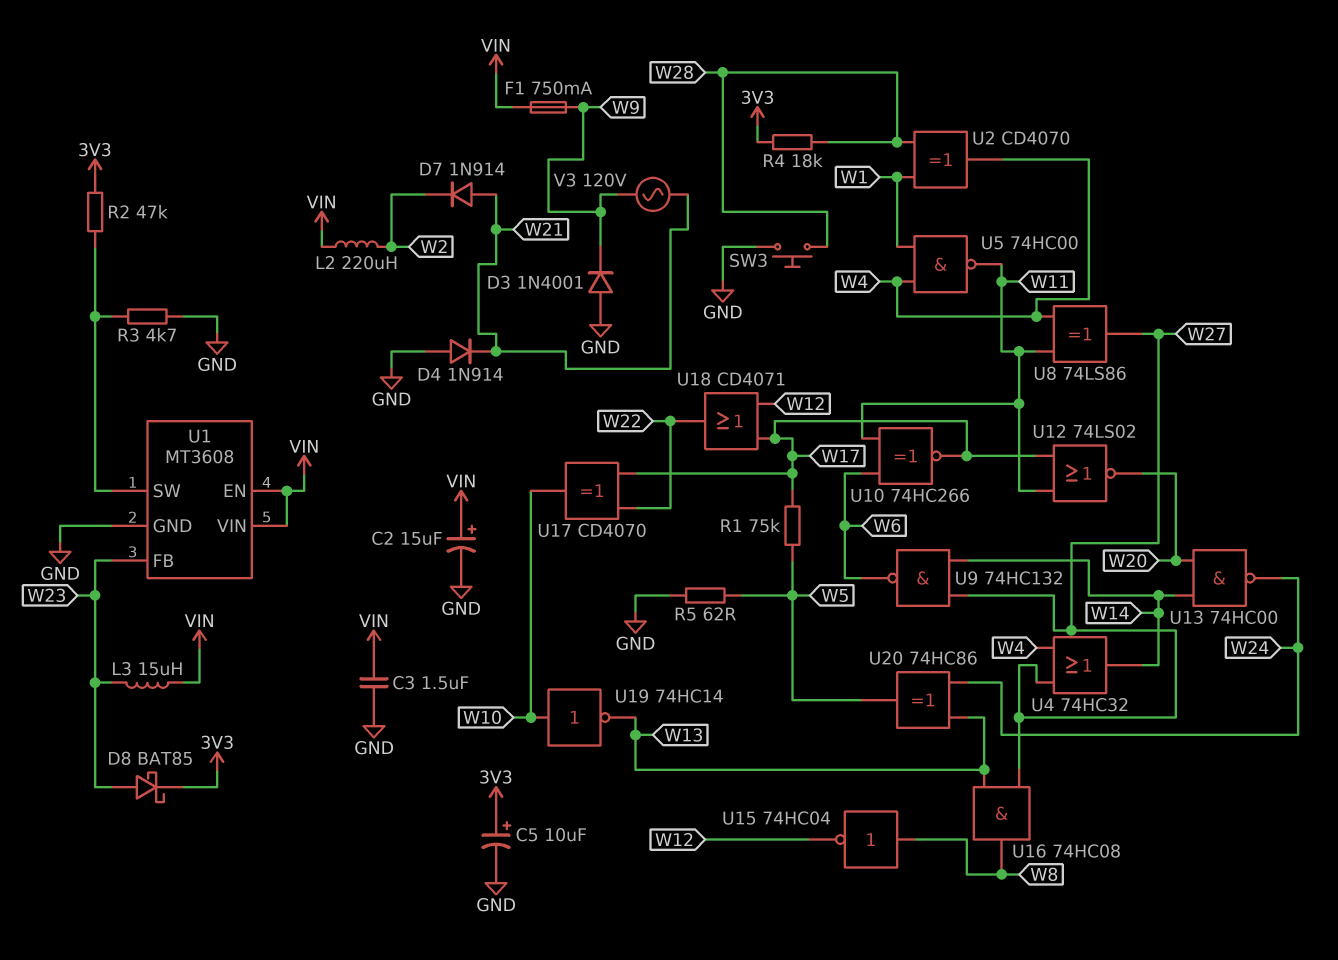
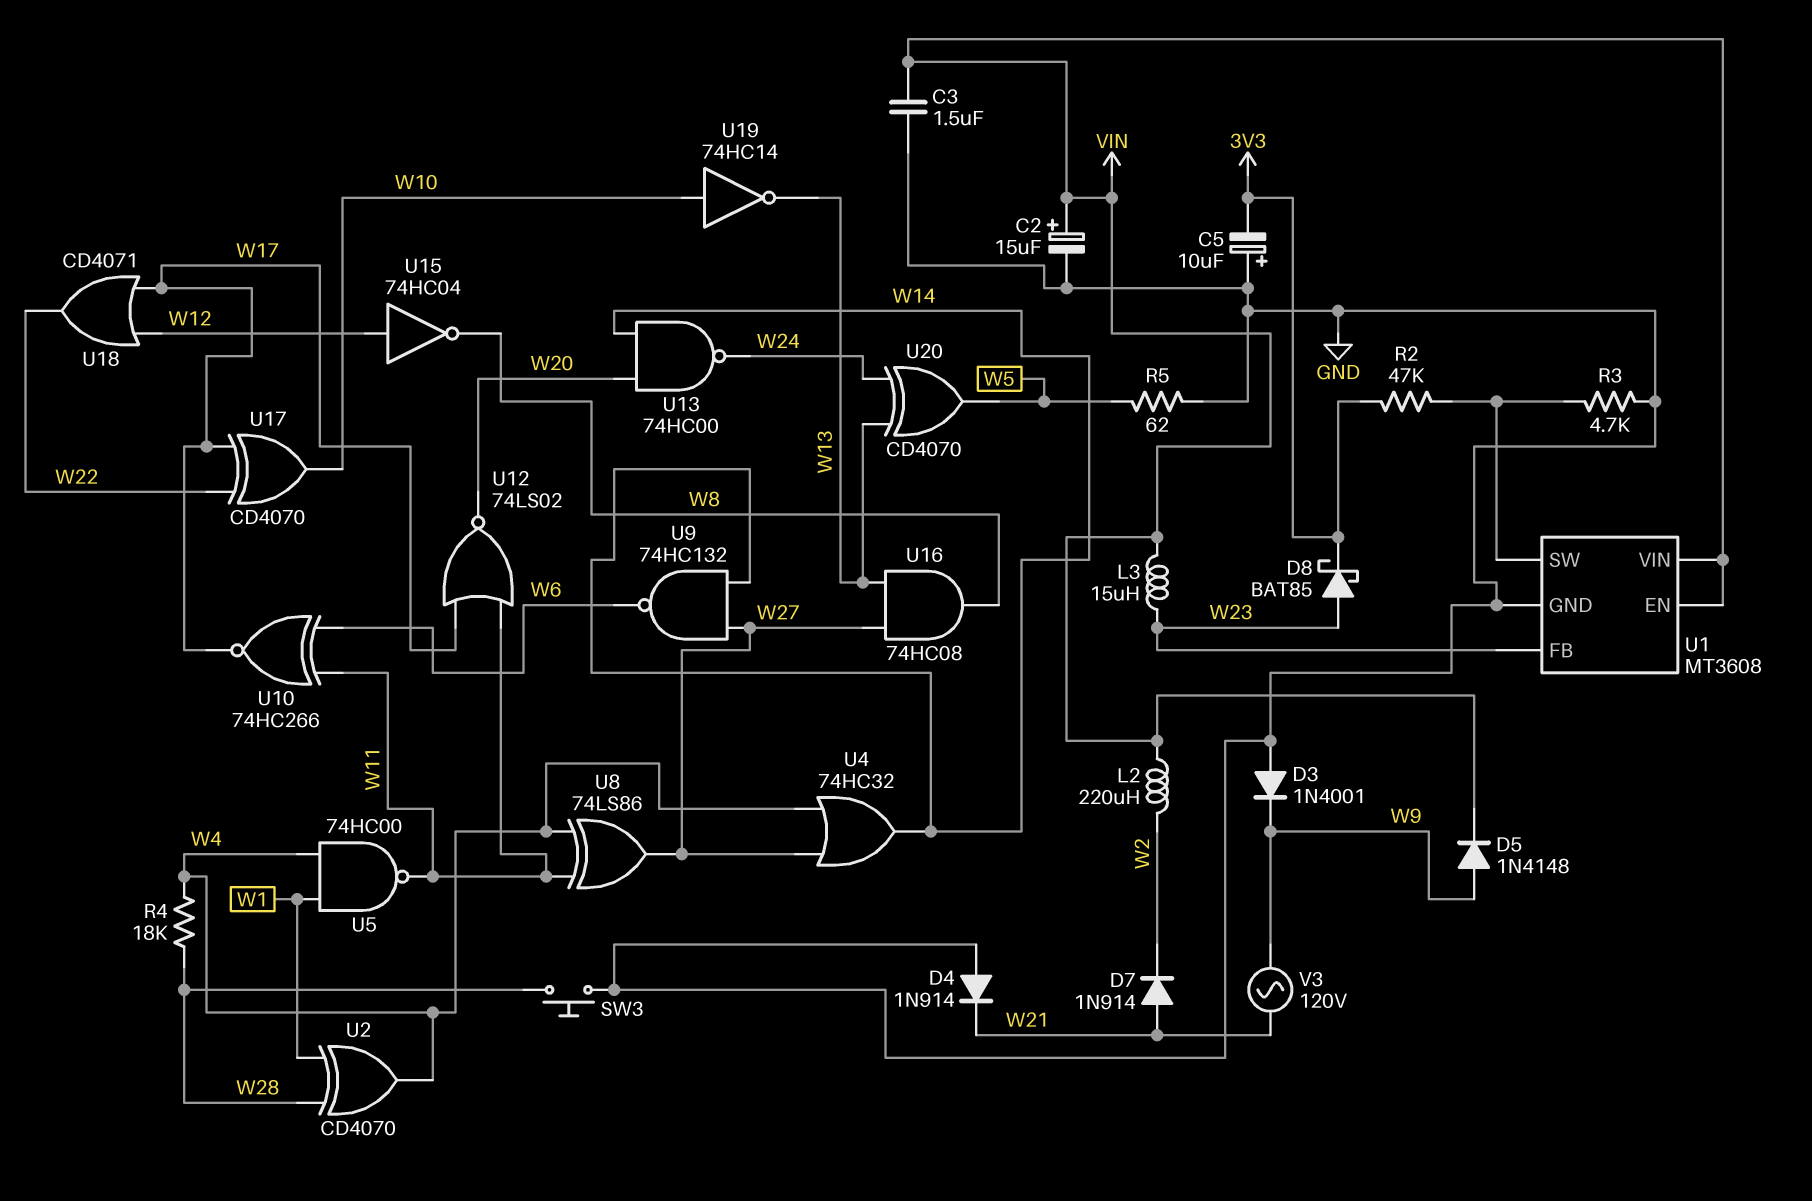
C5: 10uF (plus 3V3, minus GND) -> 10uF (plus GND, minus 3V3)
D5: none -> diode 1N4148 (A W9, K VIN)
F1: 750mA (VIN, W9) -> none
R1: 75k (W5, W17) -> none
R4: 18k (3V3, W28) -> 18k (W4, W28)
U15: NOT 74HC04 (in W8, out W12) -> NOT 74HC04 (in W12, out W8)
U20: XOR 74HC86 (in W13, in W24, out W5) -> XOR CD4070 (in W13, in W24, out W5)

